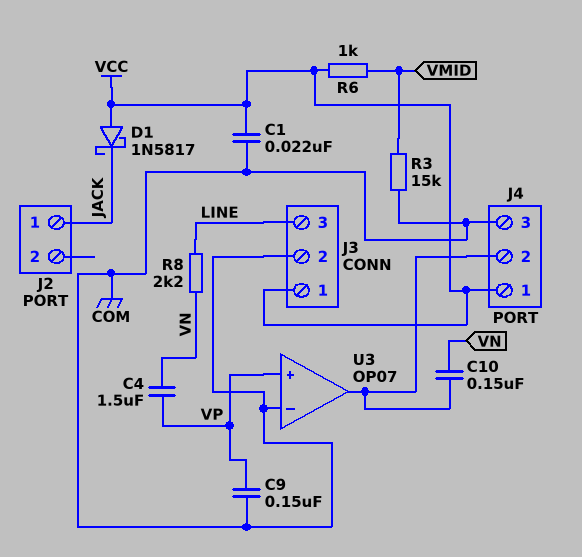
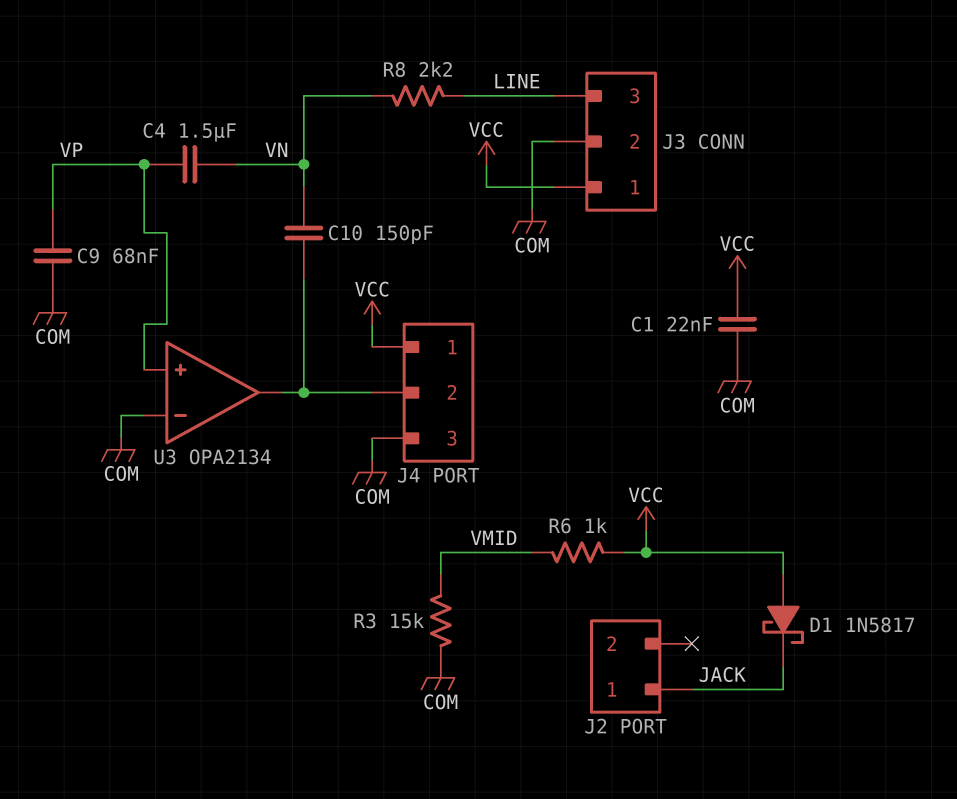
C9: 150nF (COM, VP) -> 68nF (COM, VP)
C10: 150nF (J4/2, VN) -> 150pF (J4/2, VN)
U3: OP07 -> OPA2134

